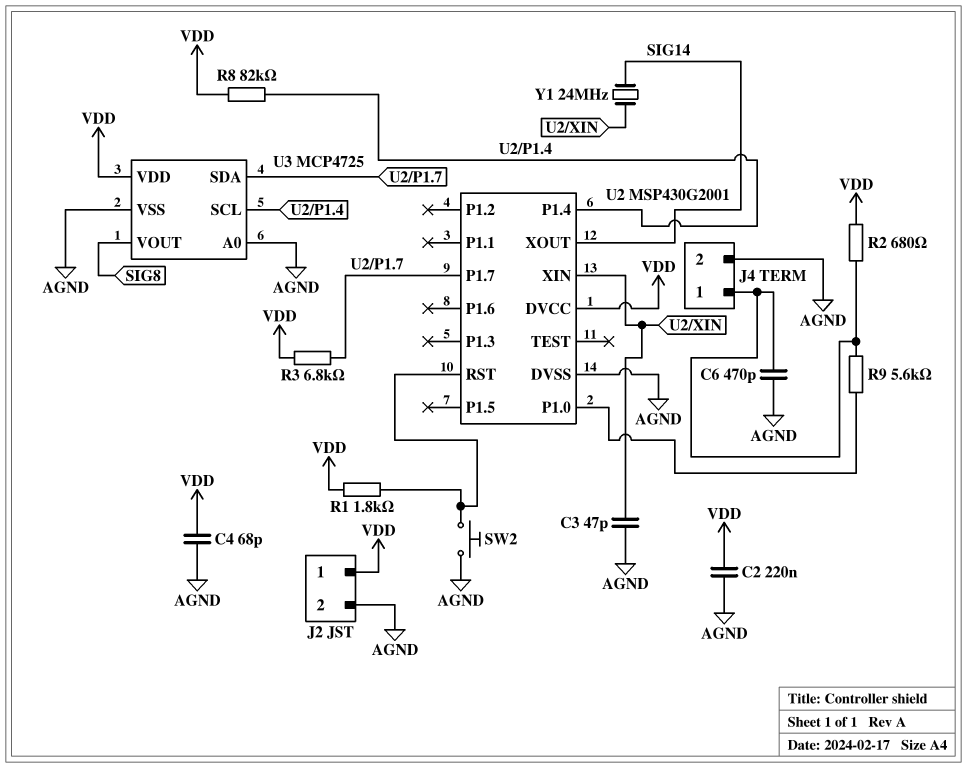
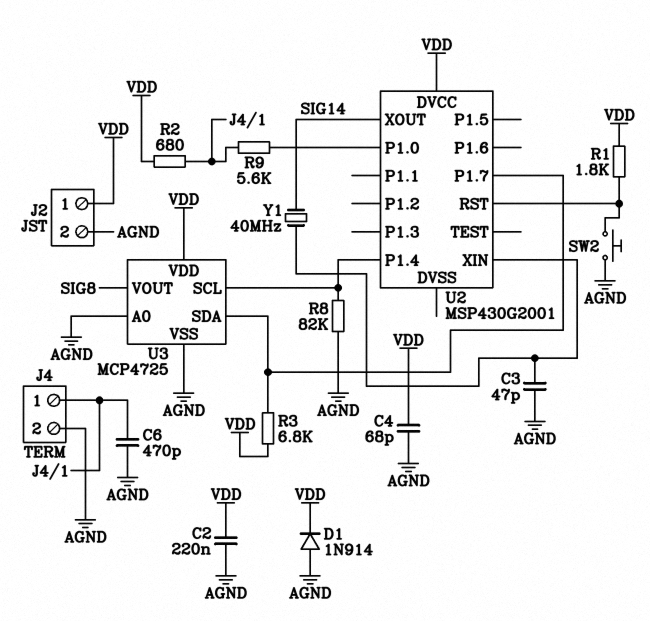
D1: none -> diode 1N914 (A AGND, K VDD)
R8: 82k (U2/P1.4, VDD) -> 82k (AGND, U2/P1.4)
U2 pin DVSS: AGND -> none
Y1: 24MHz (SIG14, U2/XIN) -> 40MHz (SIG14, U2/XIN)

